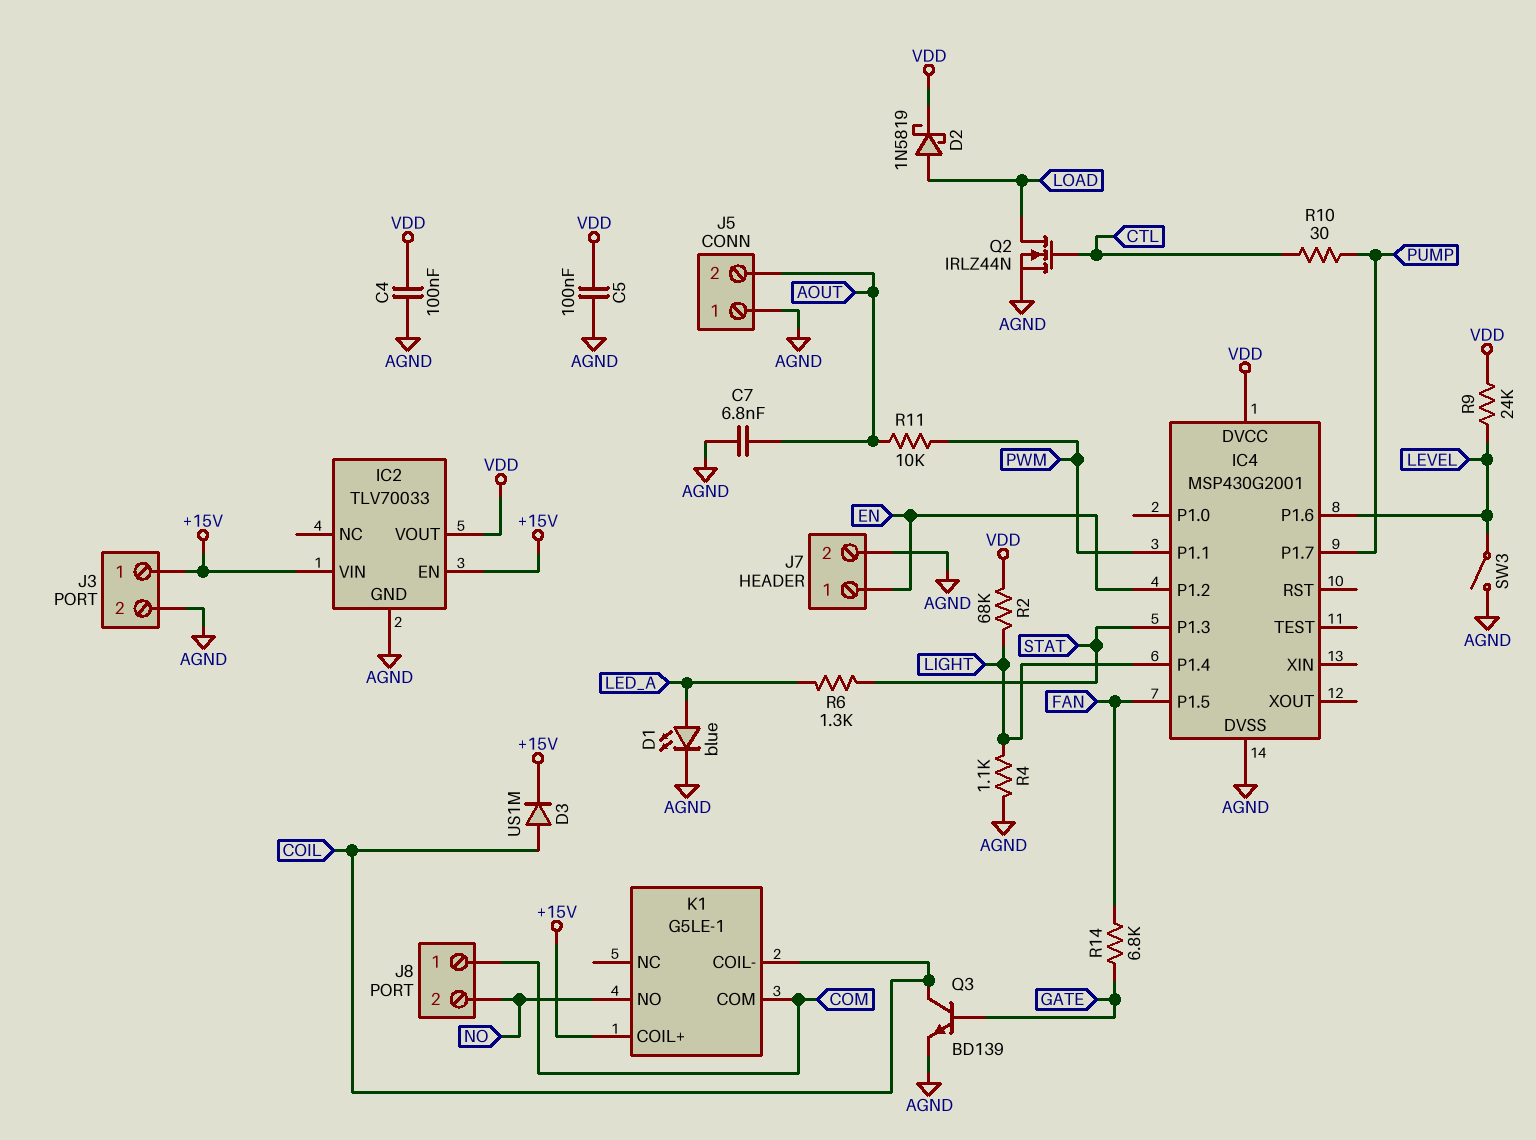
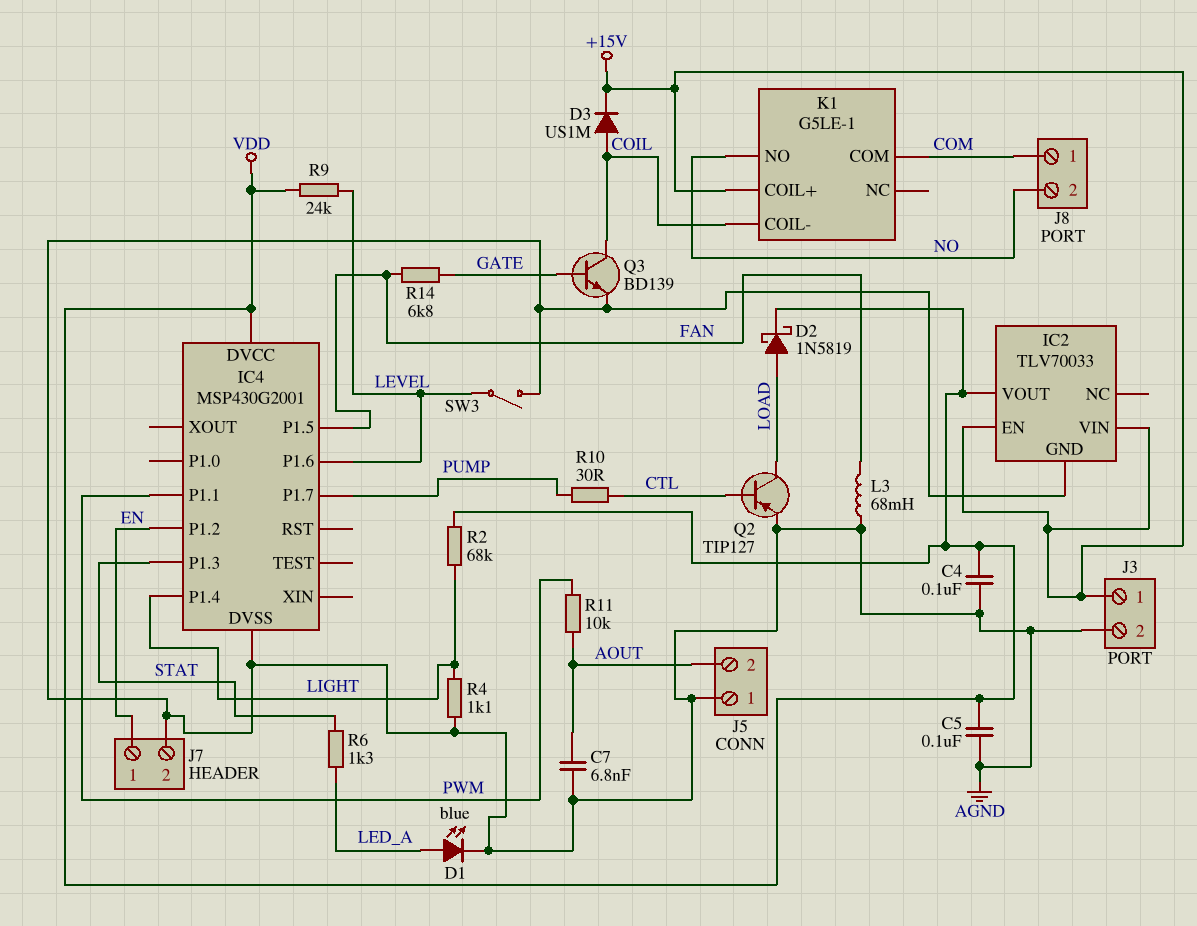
L3: none -> 68mH (AGND, FAN)
Q2: NMOS IRLZ44N (G CTL, D LOAD, S AGND) -> PNP TIP127 (B CTL, C LOAD, E AGND)

